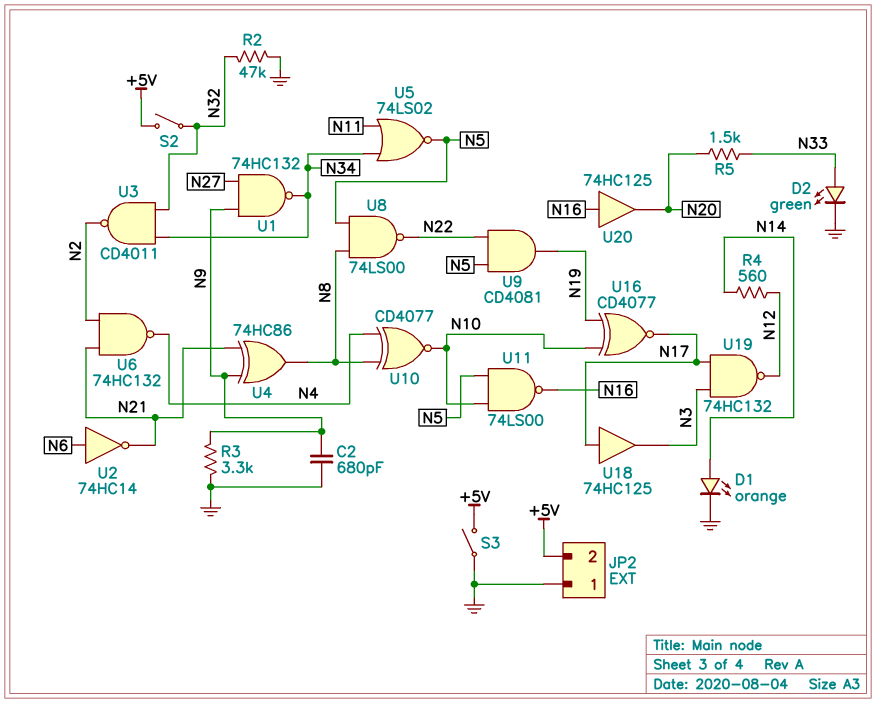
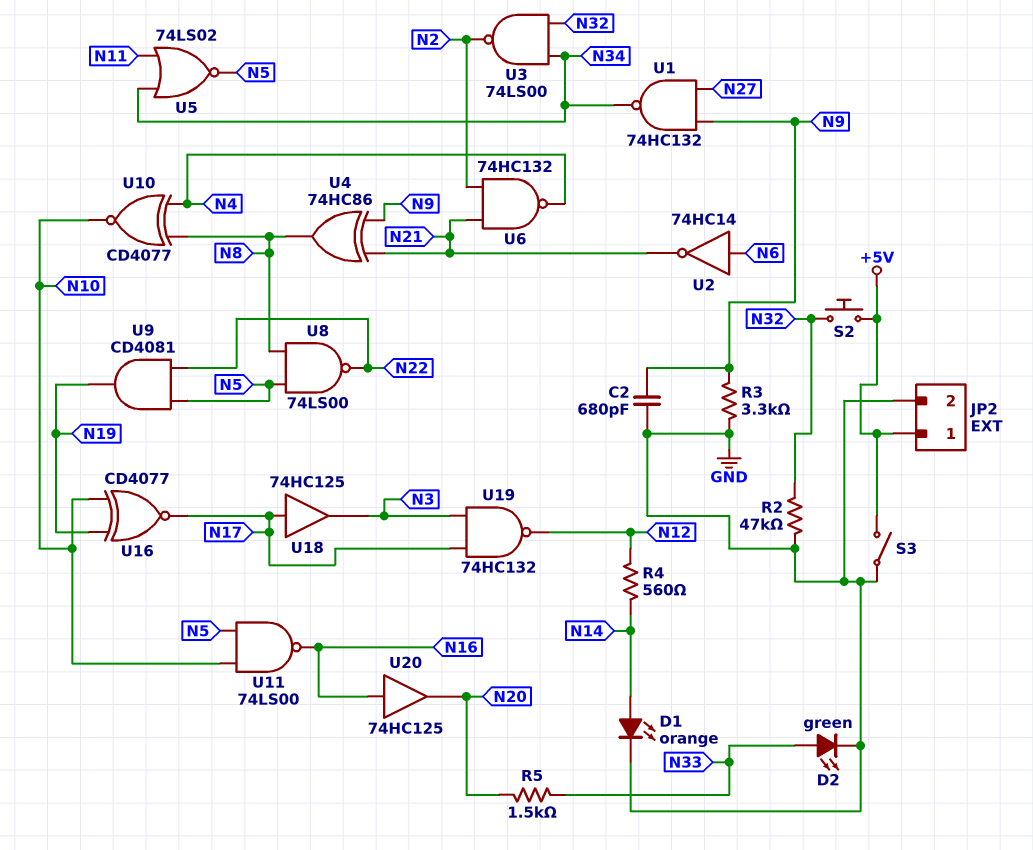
JP2 pin 1: GND -> +5V
JP2 pin 2: +5V -> GND
S2: switch (+5V, N32) -> button (+5V, N32)
U3: NAND CD4011 (in N32, in N34, out N2) -> NAND 74LS00 (in N32, in N34, out N2)

